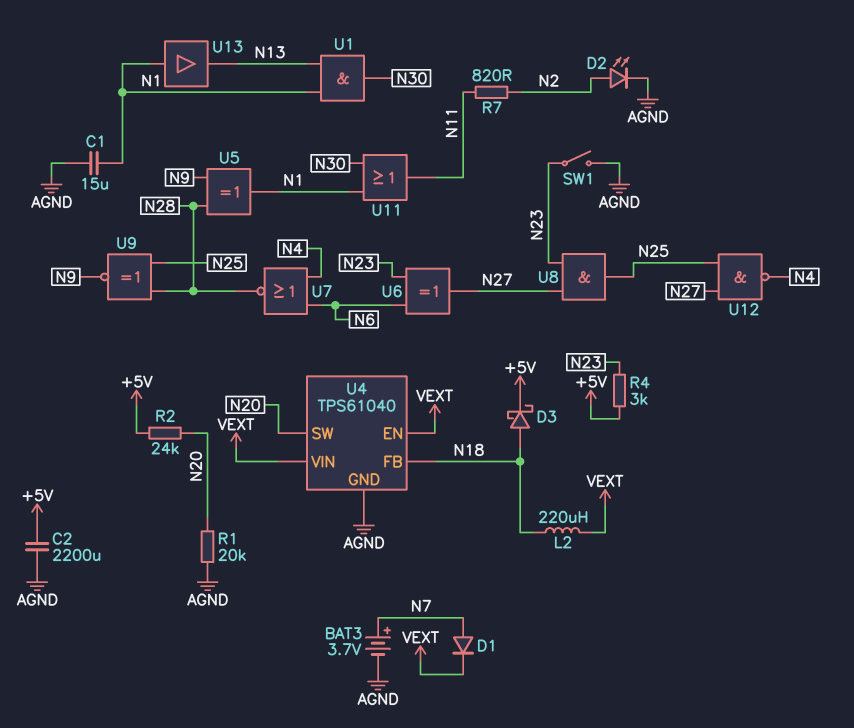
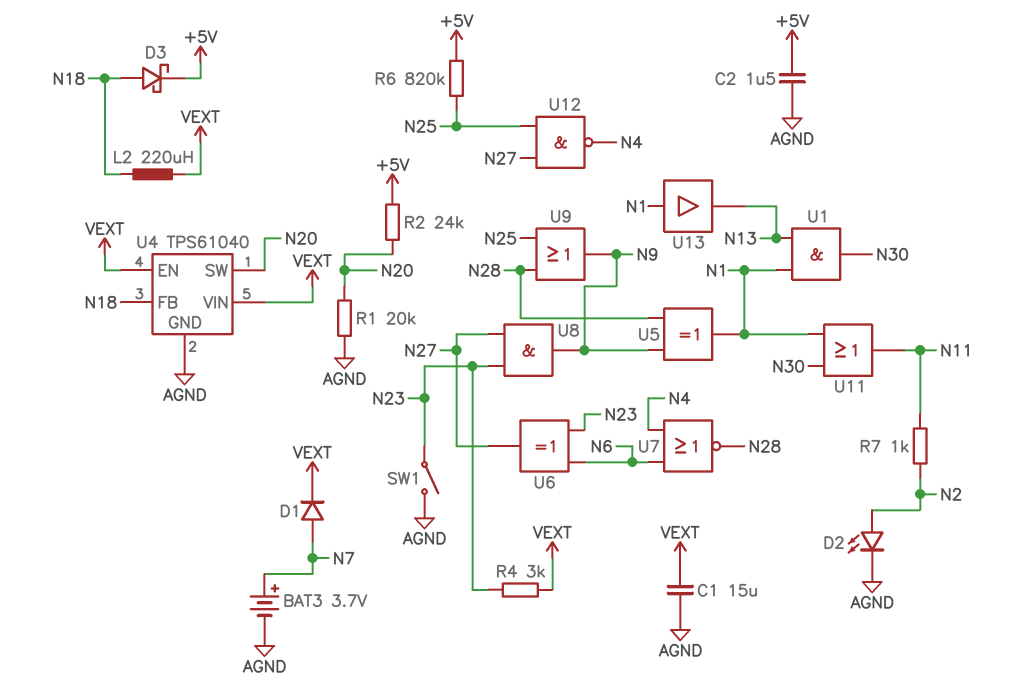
C1: 15uF (AGND, N1) -> 15uF (AGND, VEXT)
C2: 2200uF (+5V, AGND) -> 1.5uF (+5V, AGND)
R4: 3k (+5V, N23) -> 3k (N23, VEXT)
R6: none -> 820k (+5V, N25)
R7: 820 (N2, N11) -> 1k (N2, N11)
U8: AND (in N23, in N27, out N25) -> AND (in N23, in N27, out N9)
U9: XNOR (in N25, in N28, out N9) -> OR (in N25, in N28, out N9)

